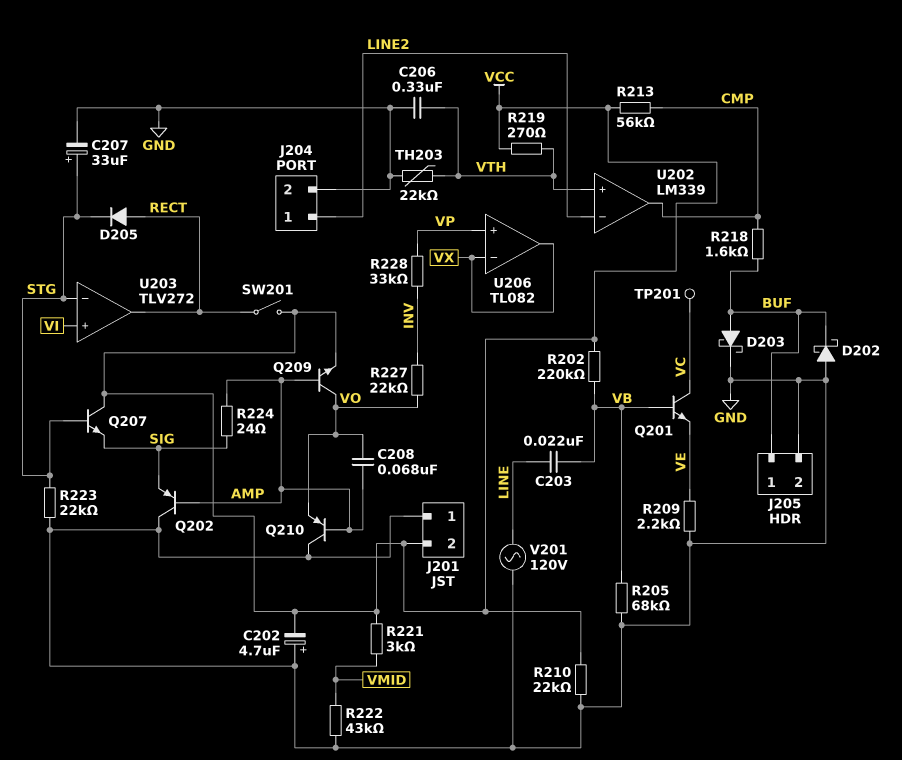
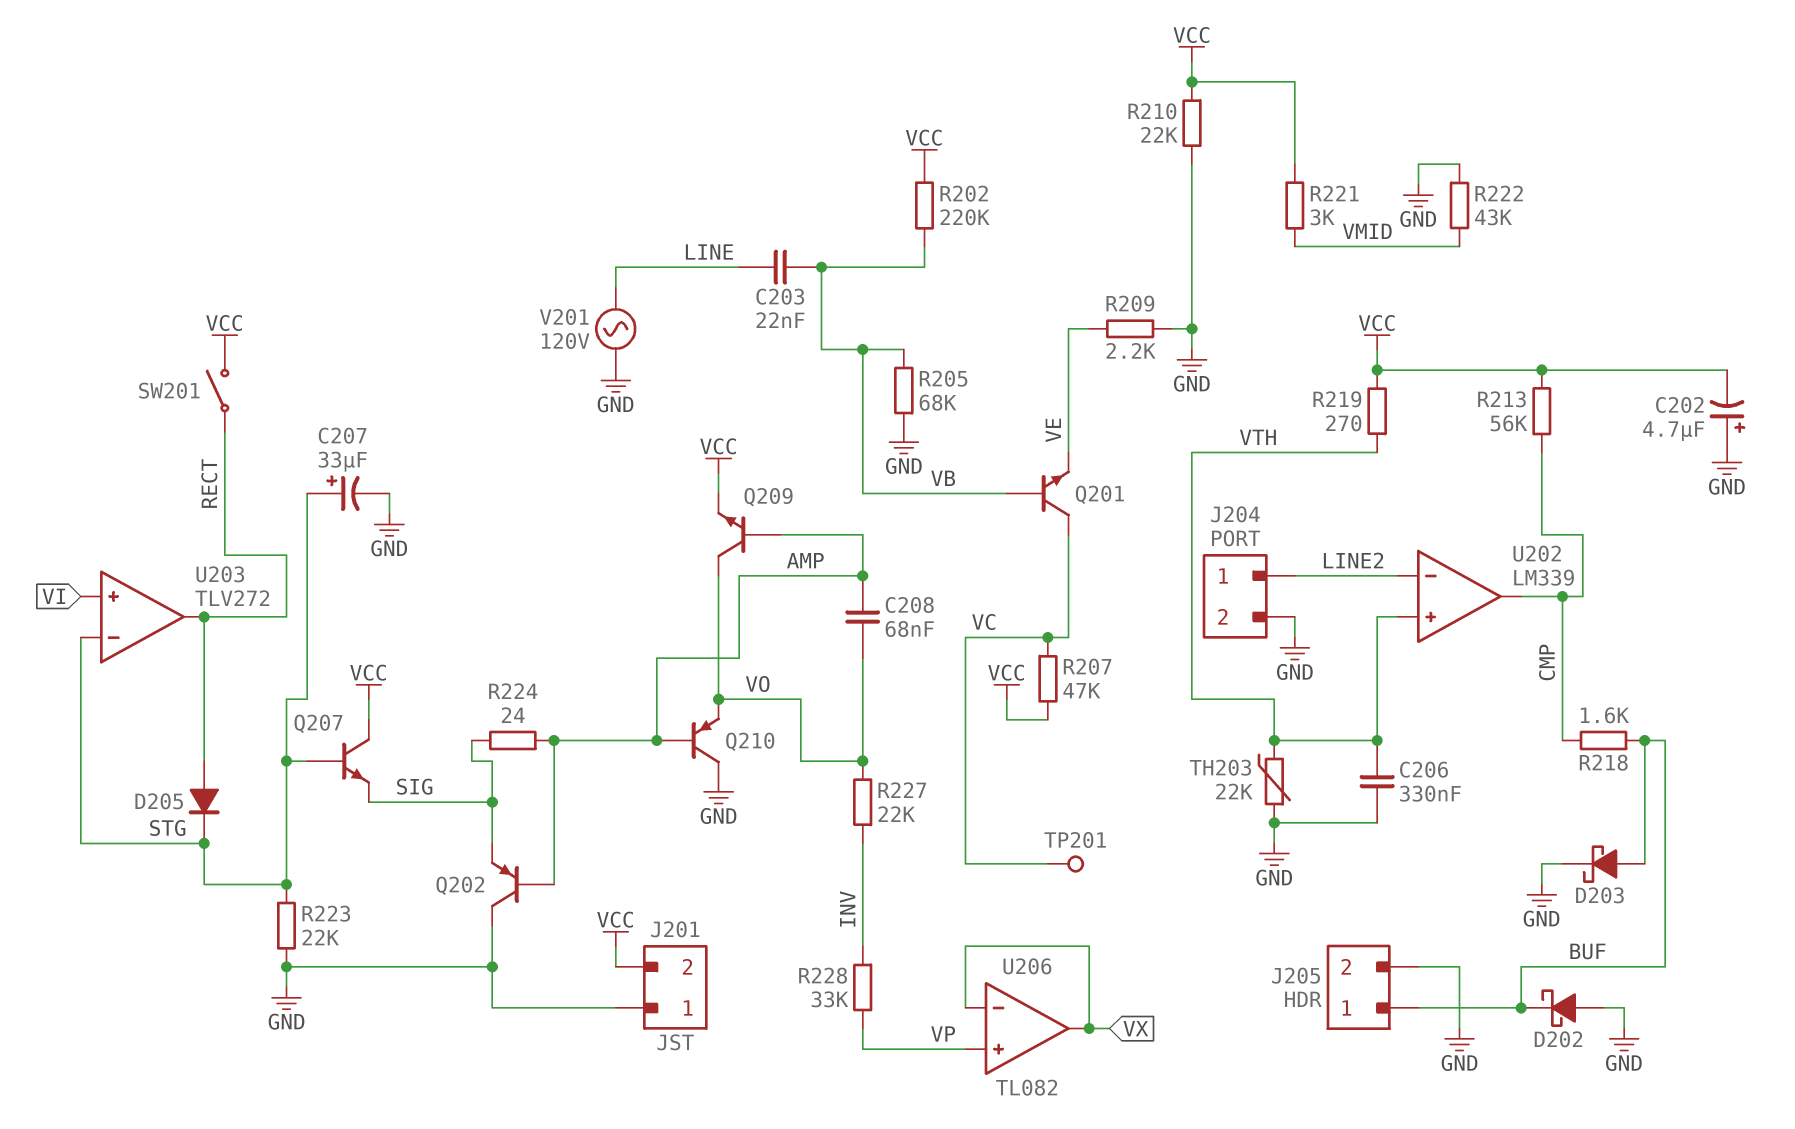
R207: none -> 47k (VC, VCC)

